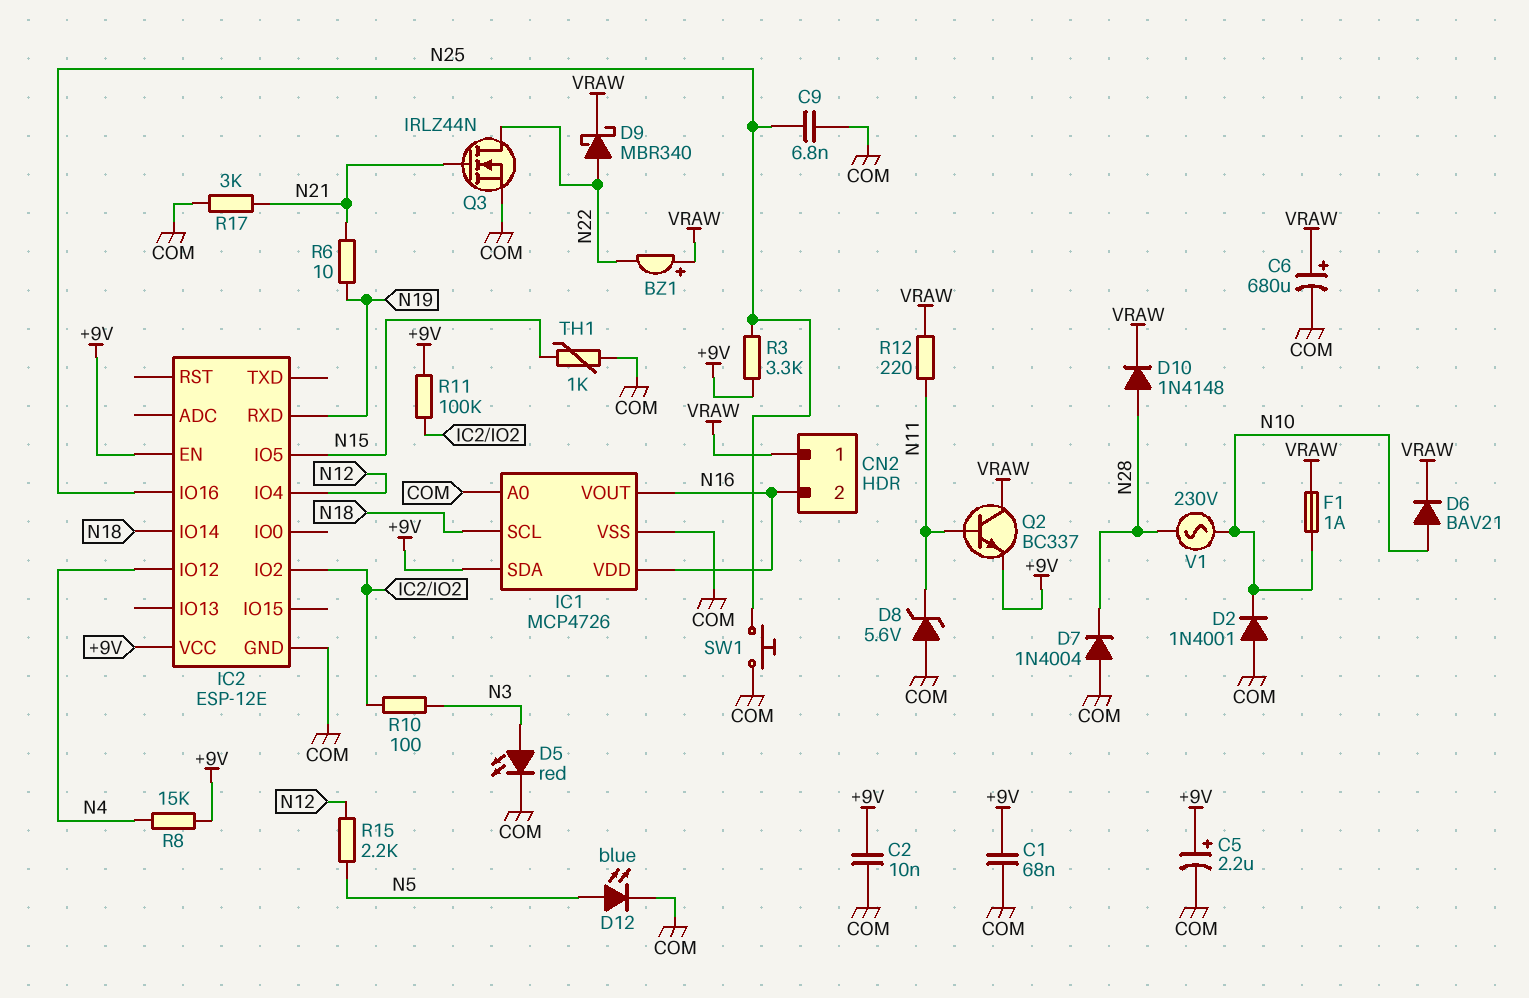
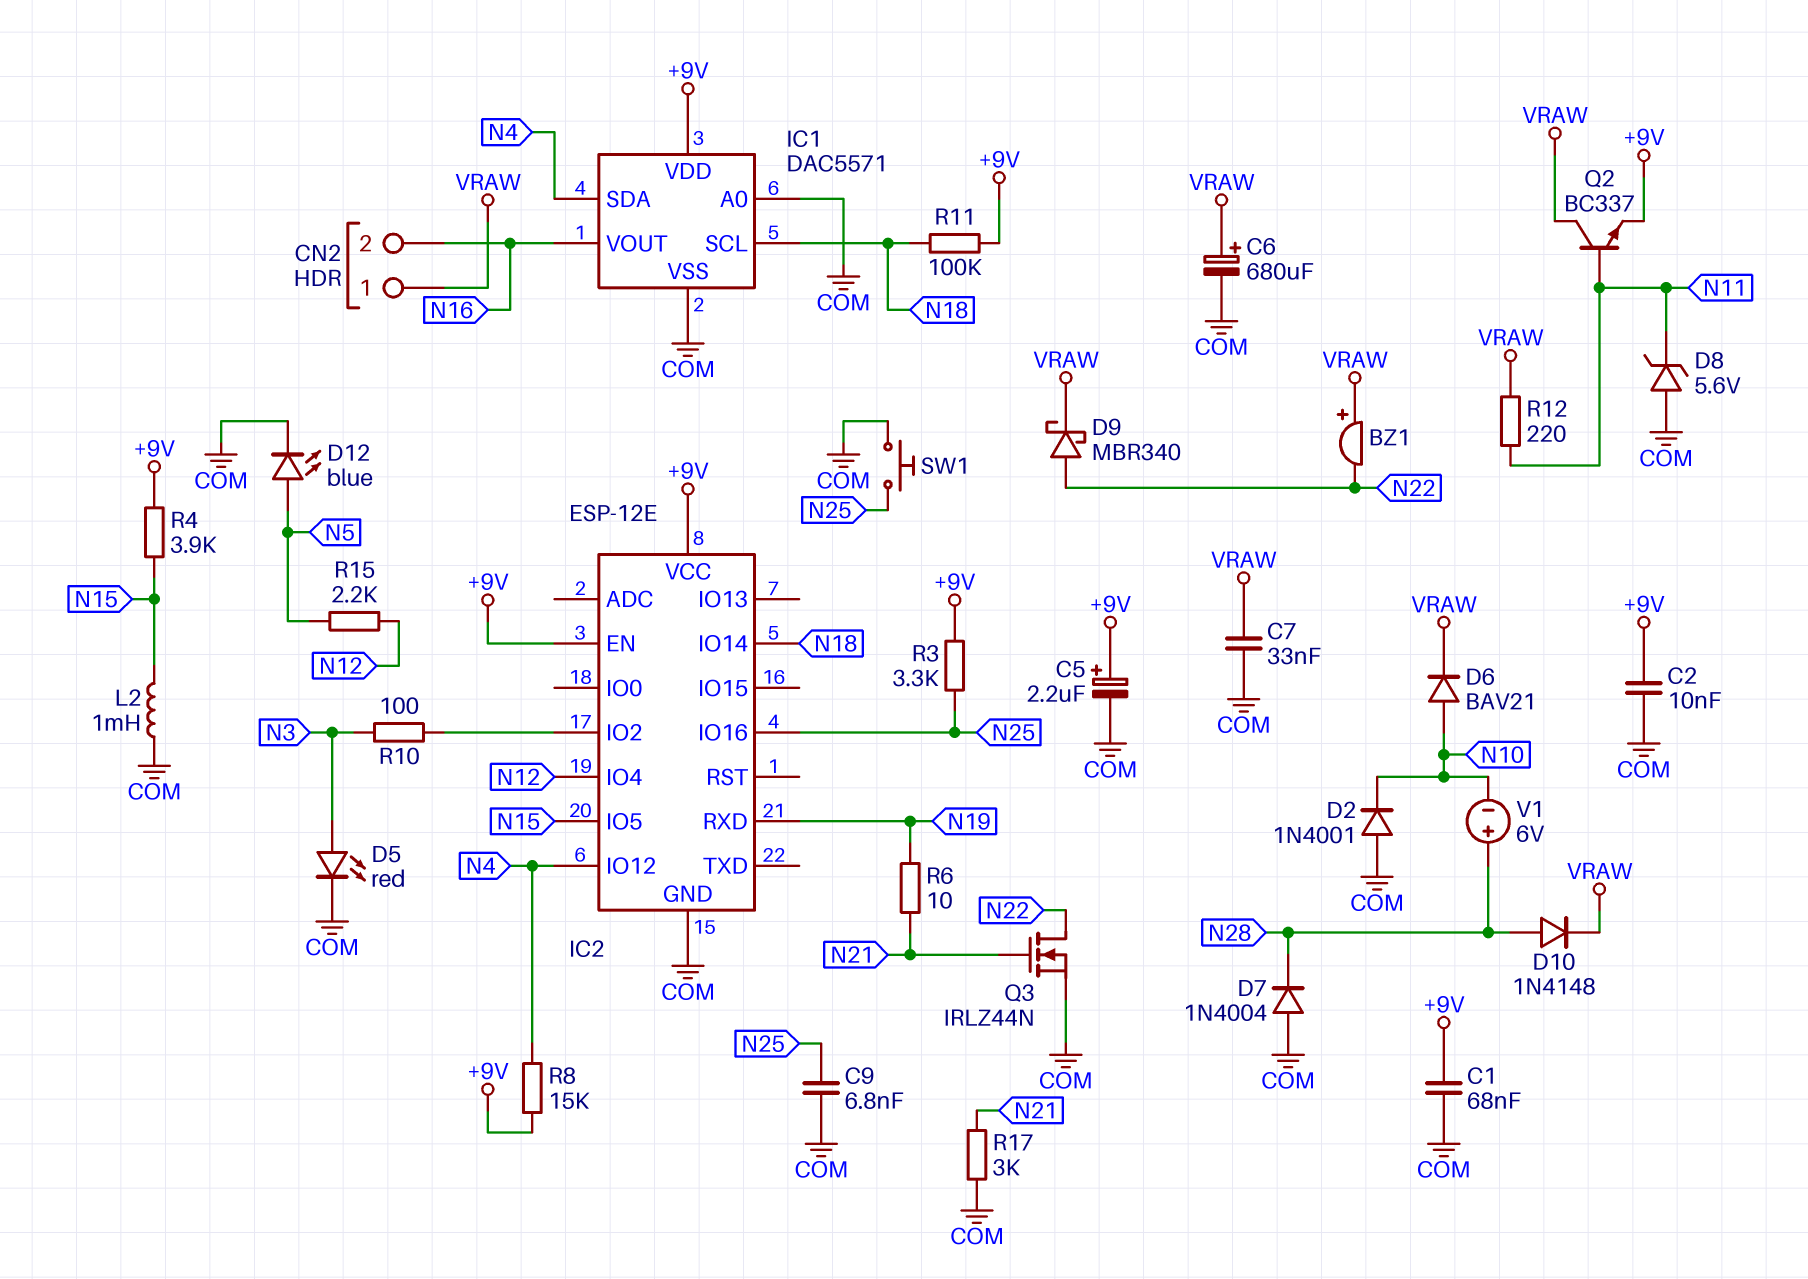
C7: none -> 33nF (COM, VRAW)
F1: 1A (N10, VRAW) -> none
IC1: MCP4726 -> DAC5571
IC1 pin SDA: +9V -> N4
IC1 pin VDD: N16 -> +9V
L2: none -> 1mH (COM, N15)
R4: none -> 3.9k (+9V, N15)
R11: 100k (+9V, IC2/IO2) -> 100k (+9V, N18)
TH1: 1k (COM, N15) -> none
V1: AC 230V (N10, N28) -> 6V (plus N28, minus N10)

